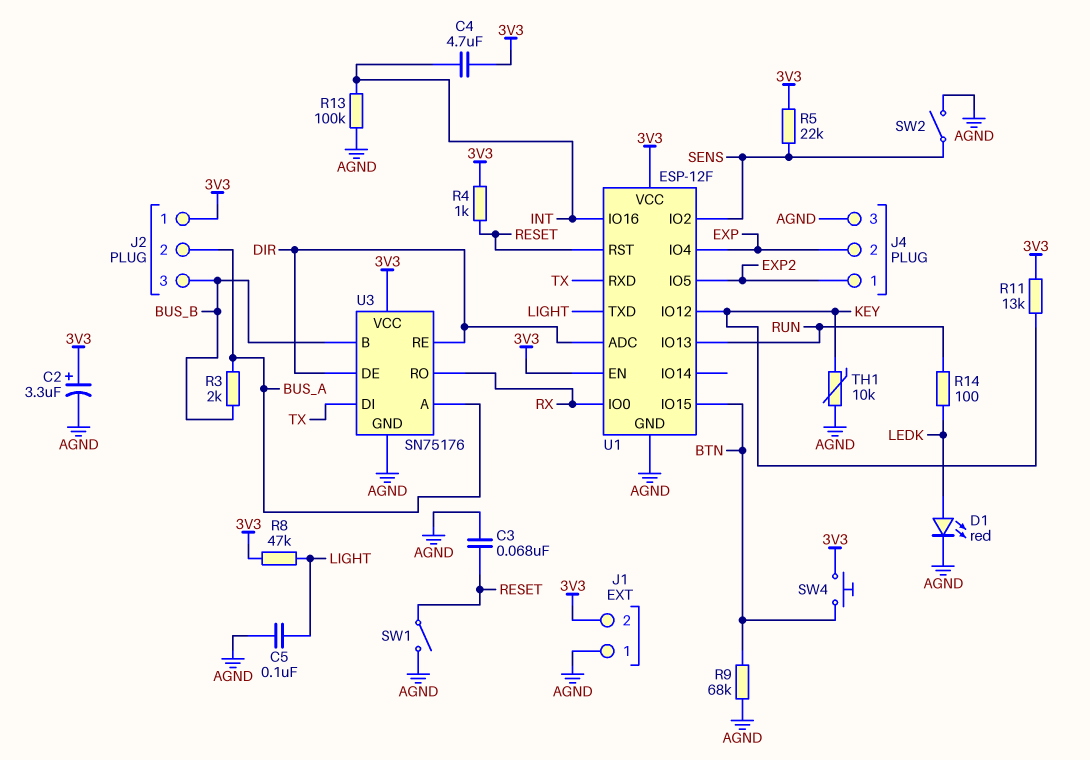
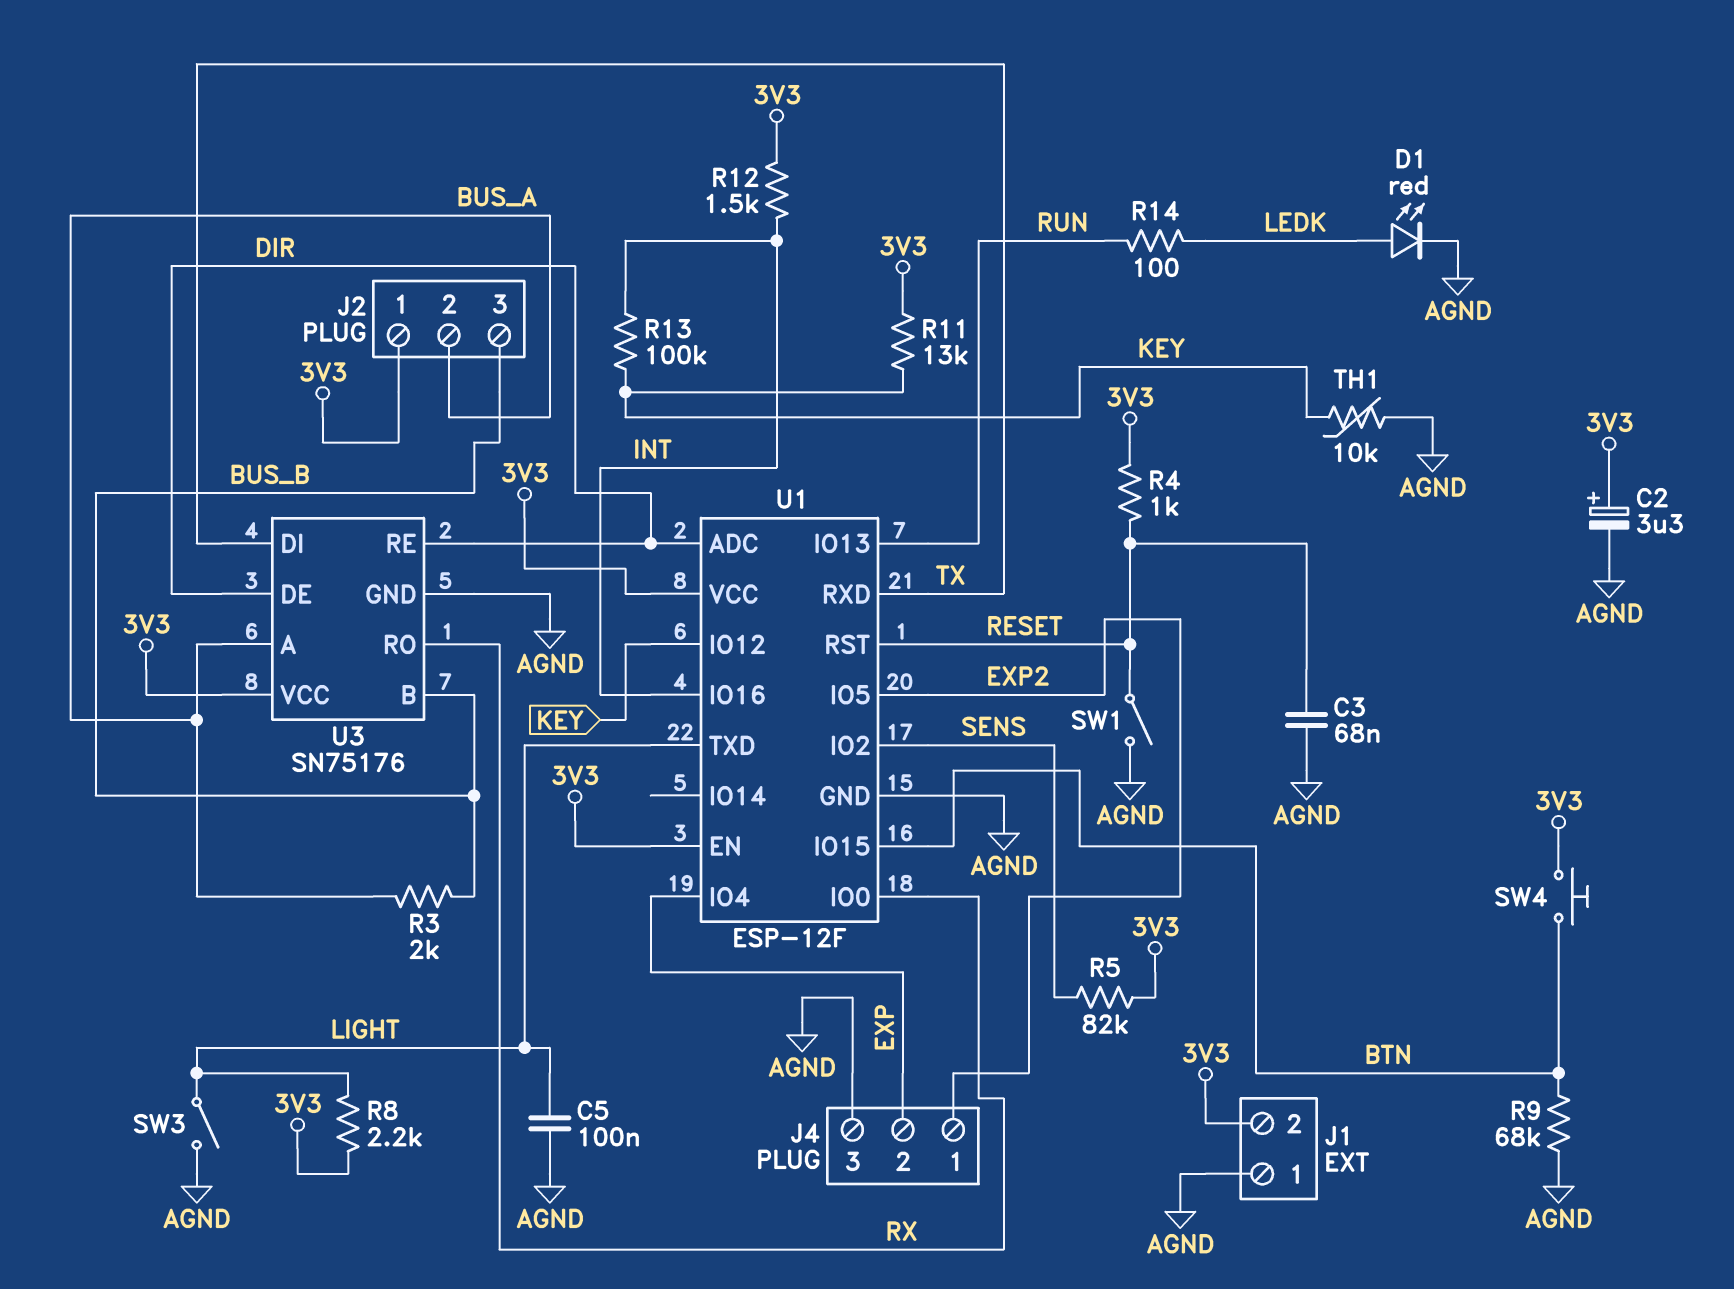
C4: 4.7uF (3V3, INT) -> none
R5: 22k (3V3, SENS) -> 82k (3V3, SENS)
R8: 47k (3V3, LIGHT) -> 2.2k (3V3, LIGHT)
R12: none -> 1.5k (3V3, INT)
R13: 100k (AGND, INT) -> 100k (INT, KEY)
SW2: switch (AGND, SENS) -> none
SW3: none -> switch (AGND, LIGHT)

